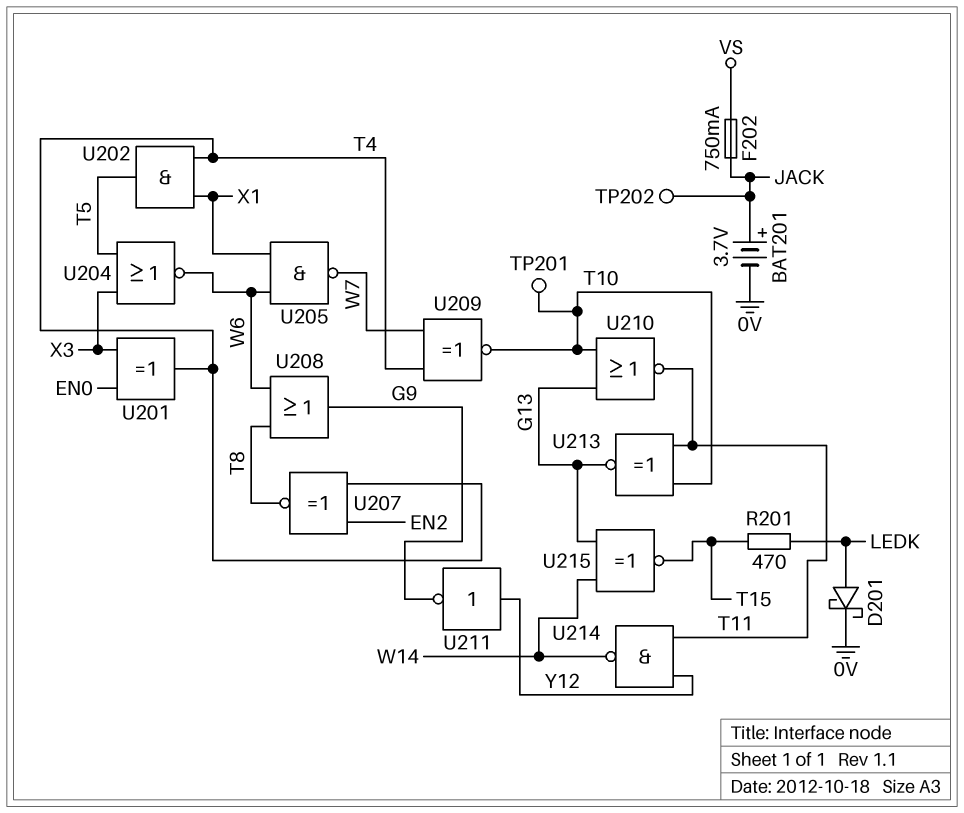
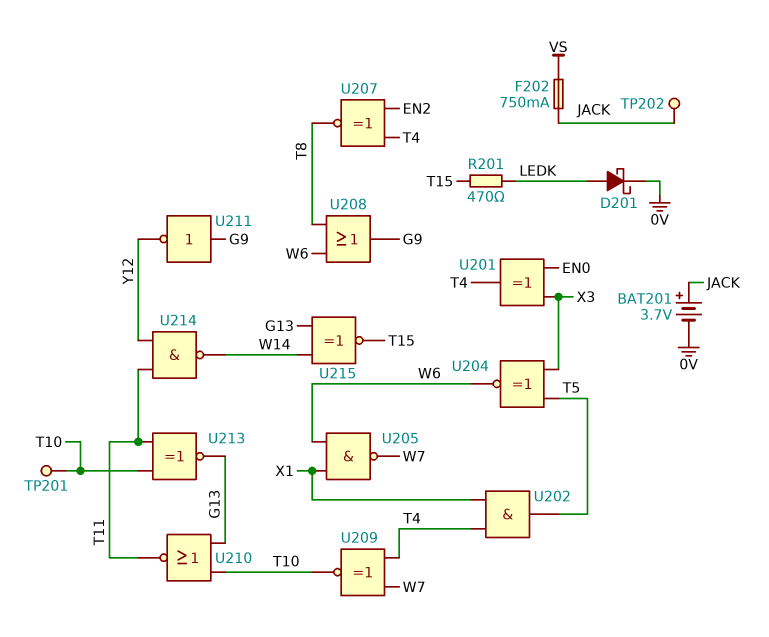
U204: NOR (in T5, in X3, out W6) -> XNOR (in T5, in X3, out W6)
U211: NOT (in Y12, out G9) -> NOT (in G9, out Y12)

